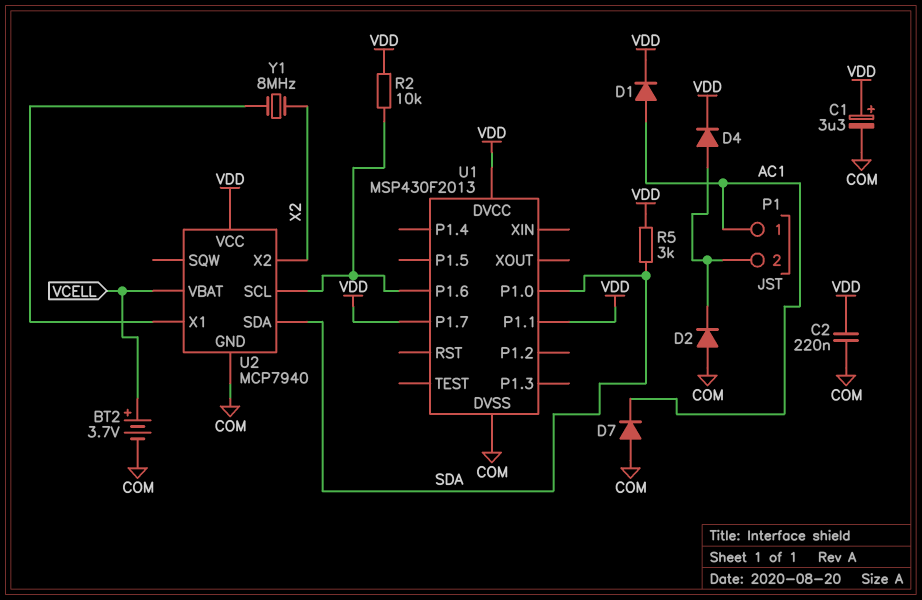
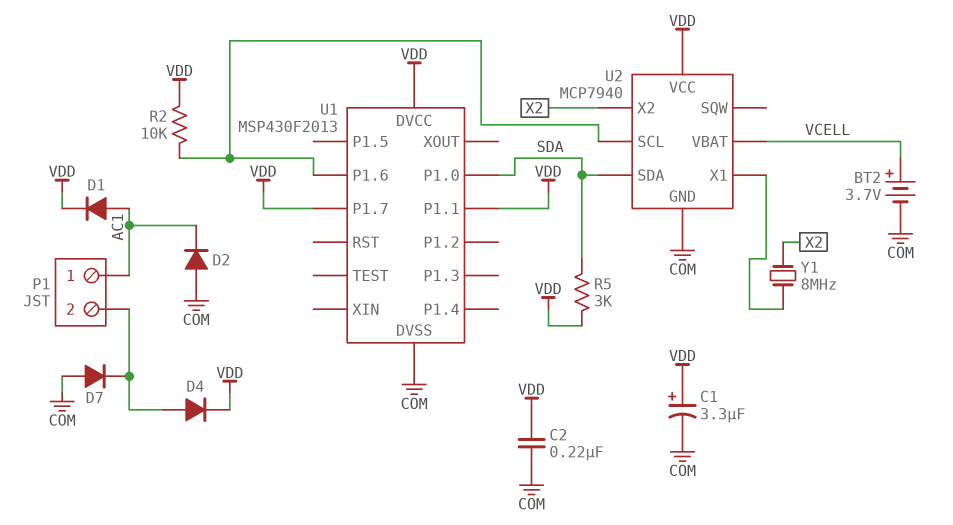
D2: diode (A COM, K P1/2) -> diode (A COM, K AC1)
D7: diode (A COM, K AC1) -> diode (A COM, K P1/2)

